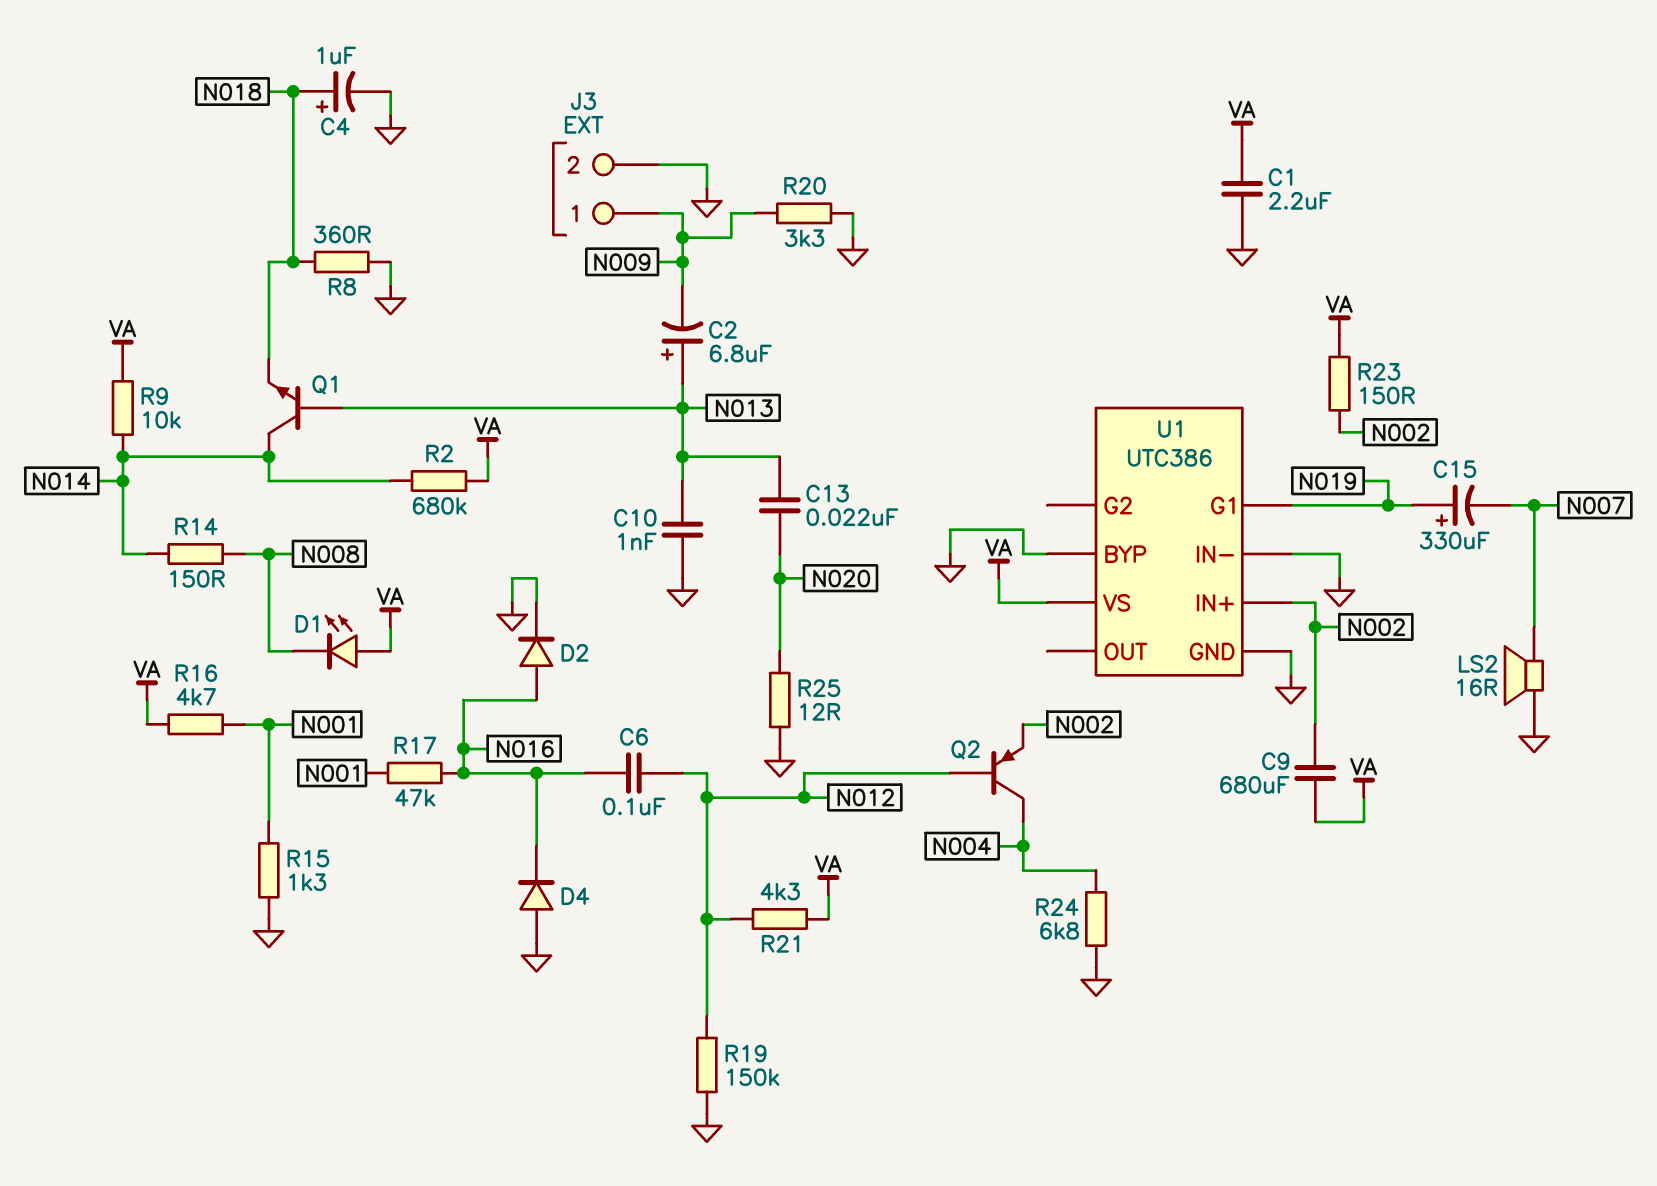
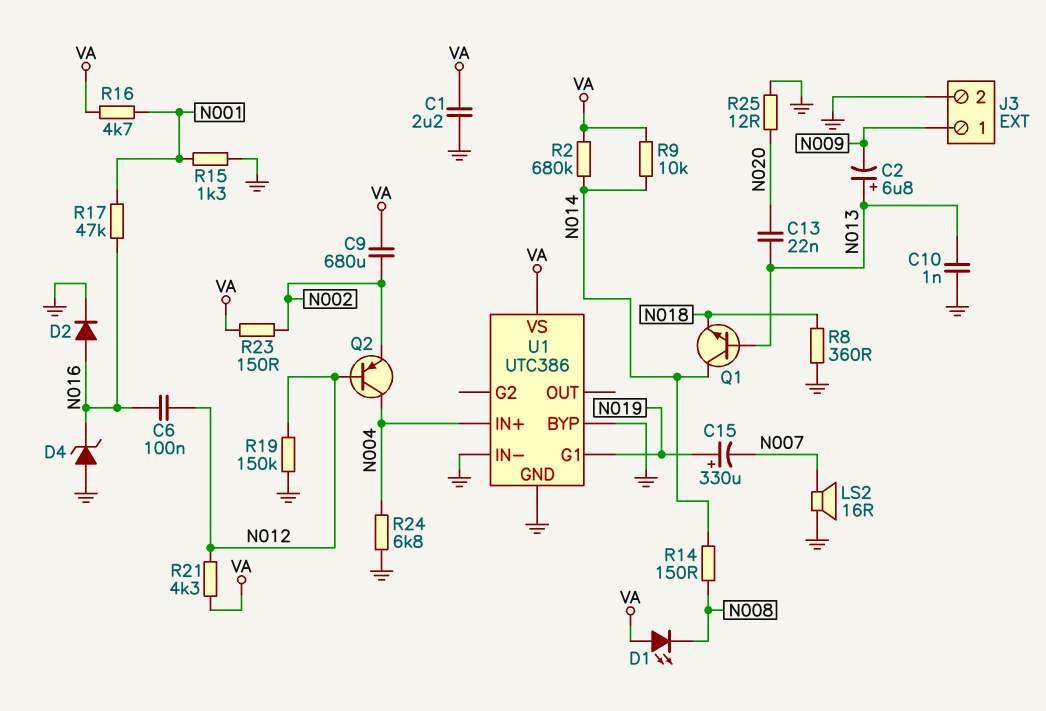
C4: 1uF (plus N018, minus GND) -> none
D4: diode (A GND, K N016) -> zener (A GND, K N016)
R20: 3.3k (GND, N009) -> none
U1 pin IN+: N002 -> N004

